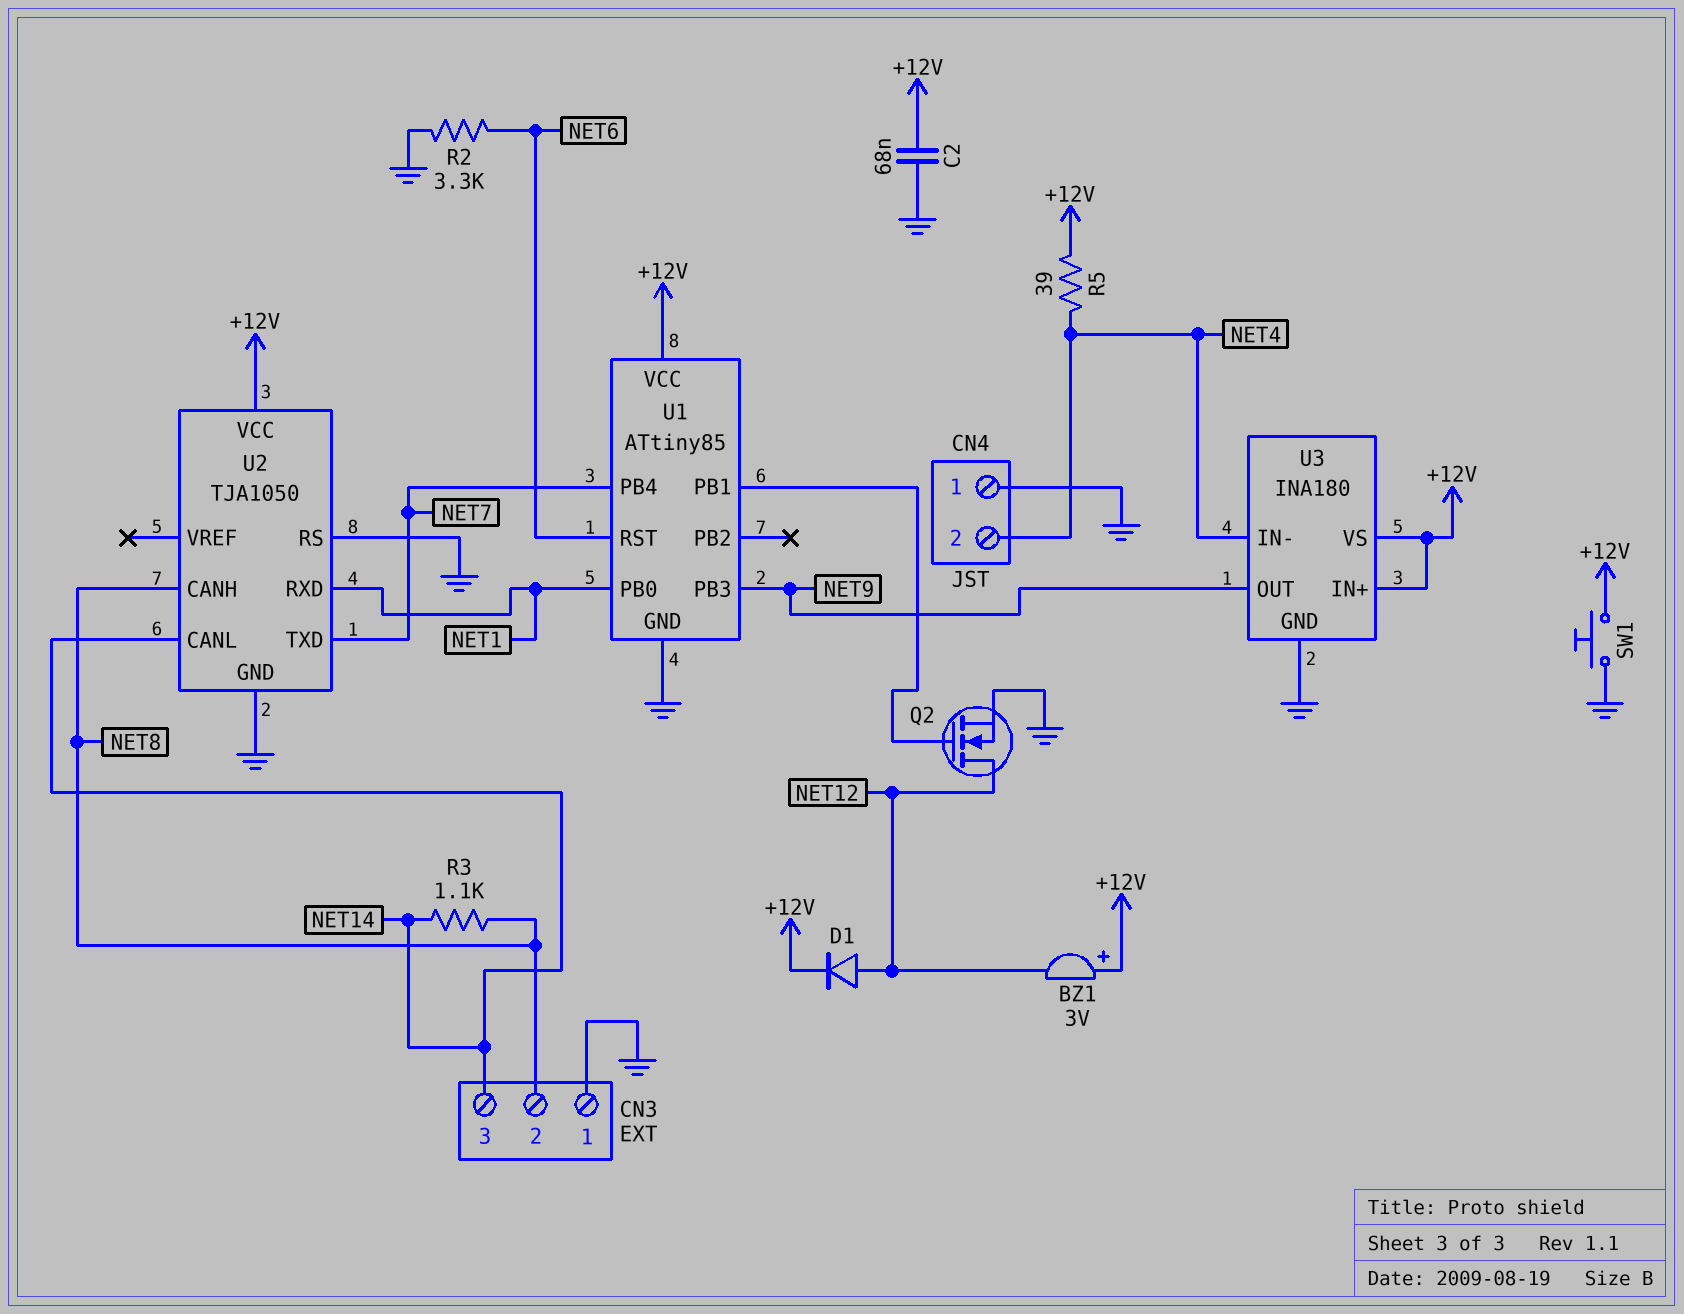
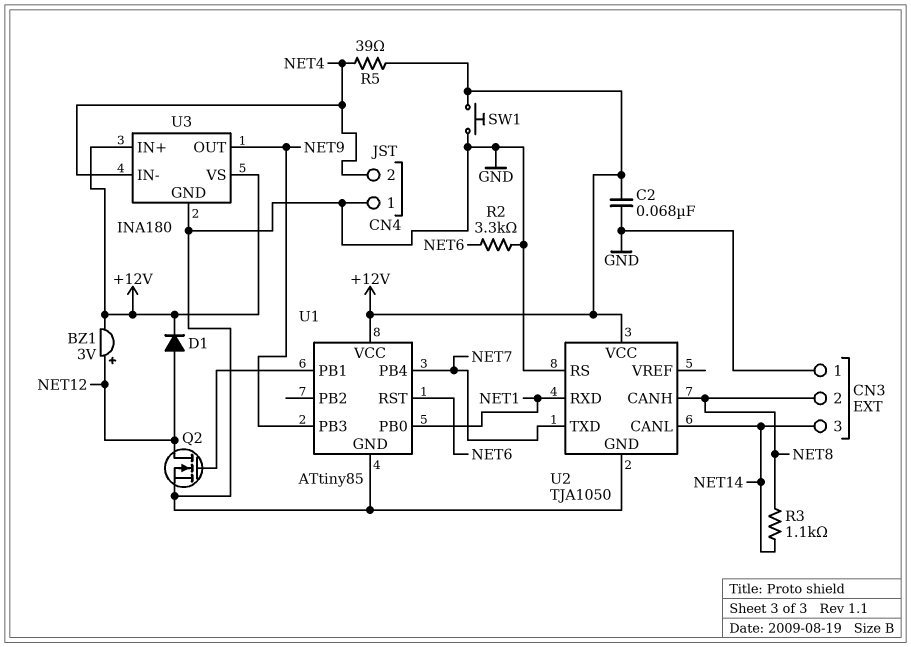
BZ1: buzzer 3V (plus +12V, minus NET12) -> buzzer 3V (plus NET12, minus +12V)

